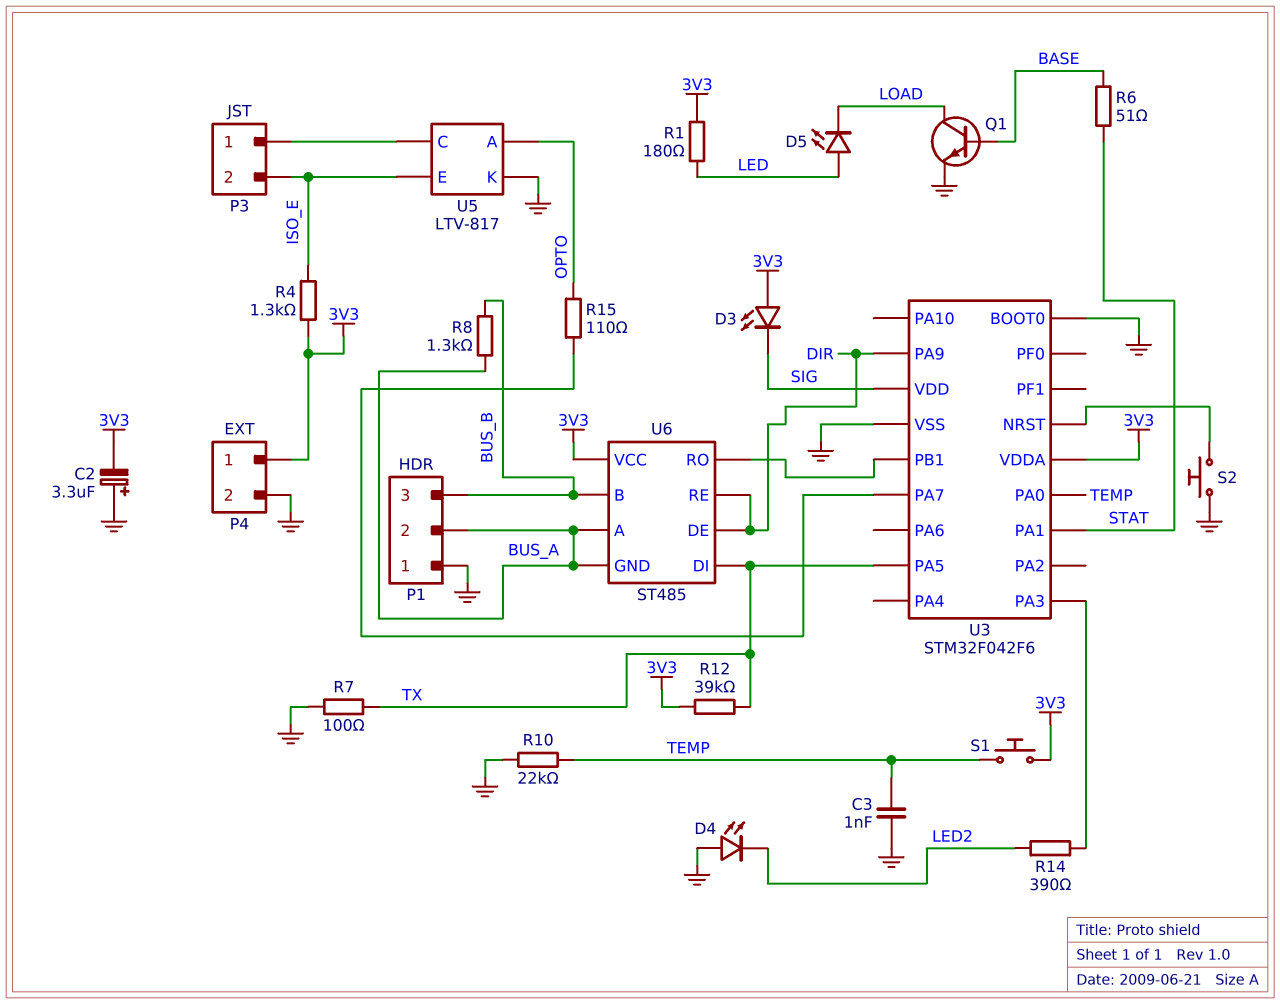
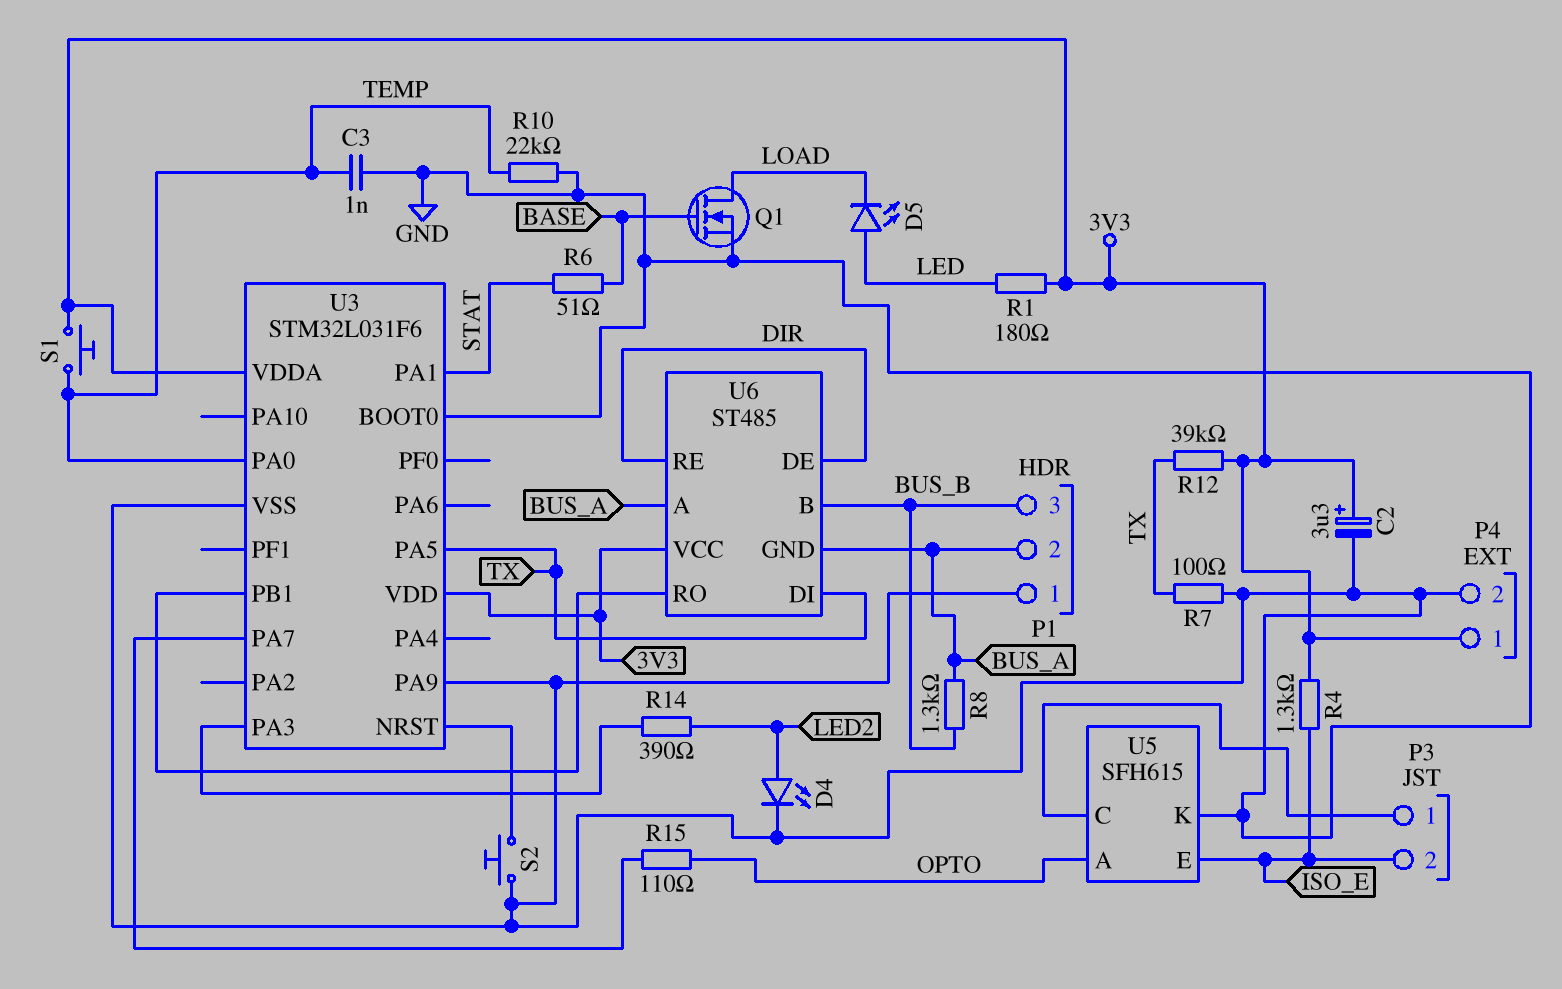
C2: 3.3uF (plus GND, minus 3V3) -> 3.3uF (plus 3V3, minus GND)
D3: LED (A 3V3, K SIG) -> none
D4: LED (A GND, K LED2) -> LED (A LED2, K GND)
Q1: NPN (B BASE, C LOAD, E GND) -> NMOS (G BASE, D LOAD, S GND)
U3: STM32F042F6 -> STM32L031F6
U3 pin PA9: DIR -> GND
U3 pin VDD: SIG -> 3V3
U5: LTV-817 -> SFH615

